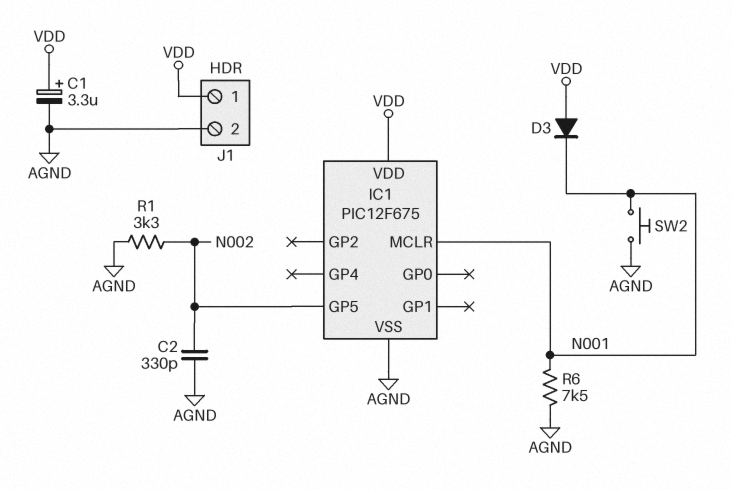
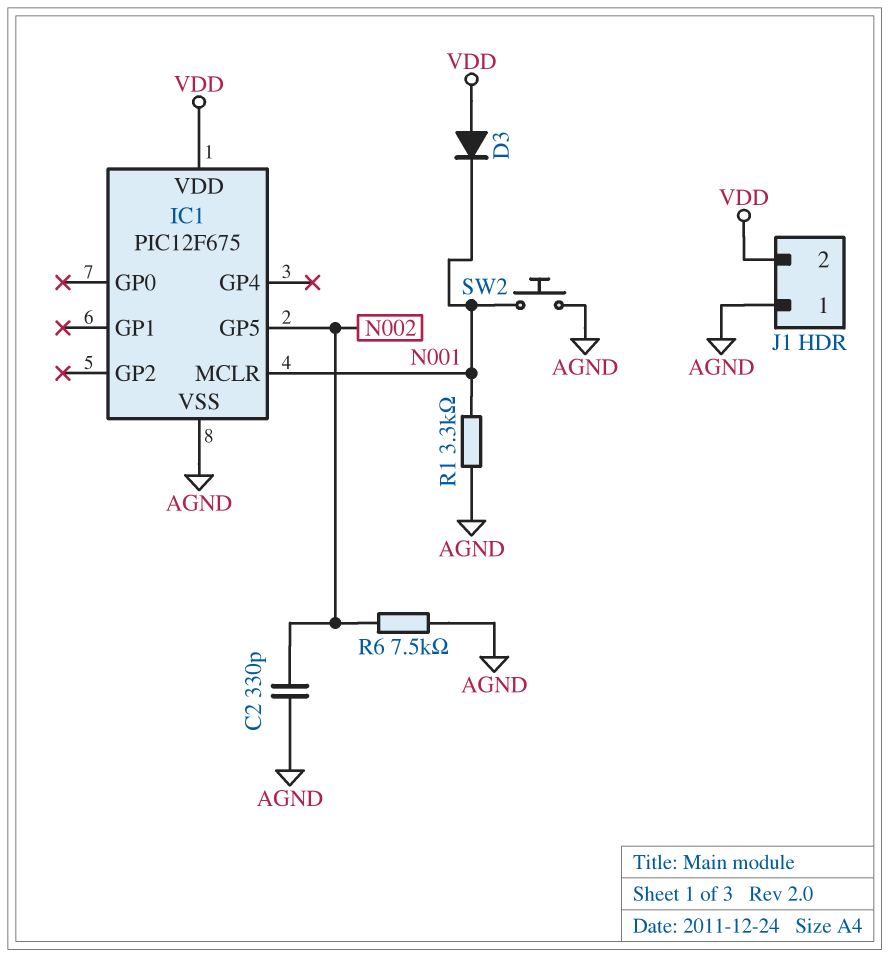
C1: 3.3uF (plus VDD, minus AGND) -> none
J1 pin 1: VDD -> AGND
J1 pin 2: AGND -> VDD
R1: 3.3k (AGND, N002) -> 3.3k (AGND, N001)
R6: 7.5k (AGND, N001) -> 7.5k (AGND, N002)

